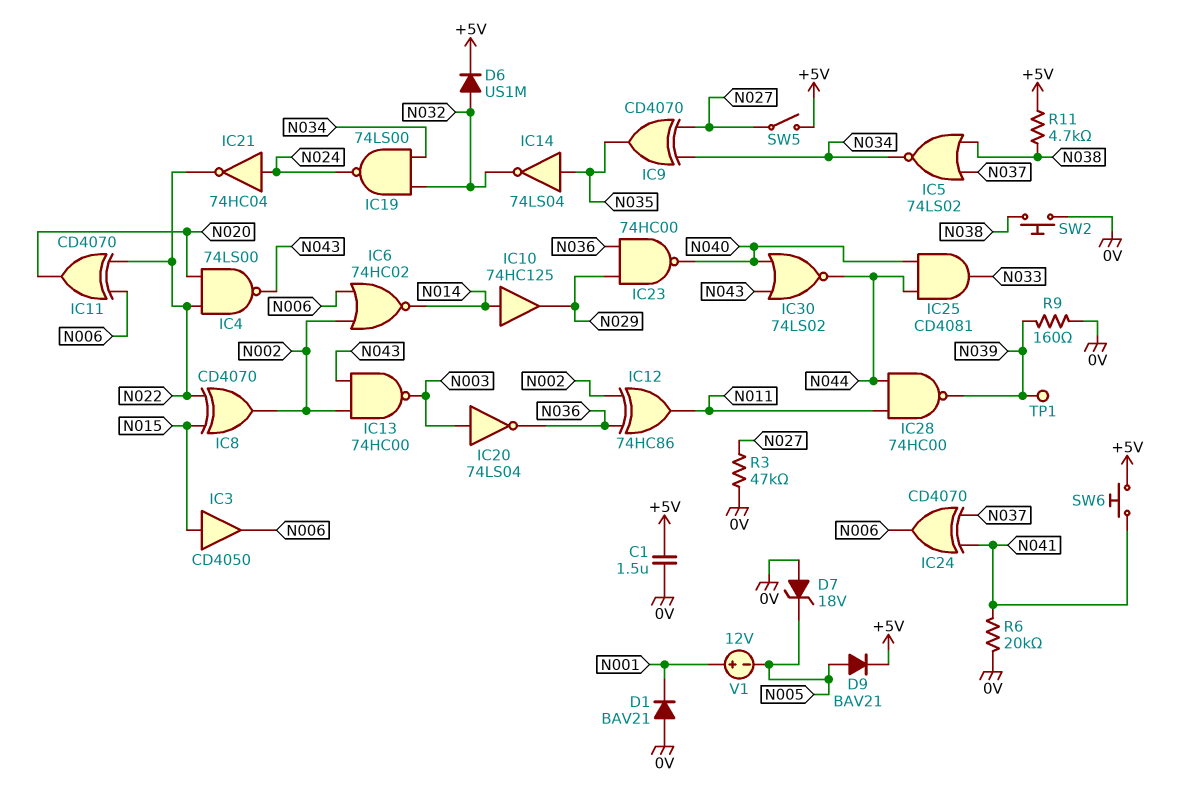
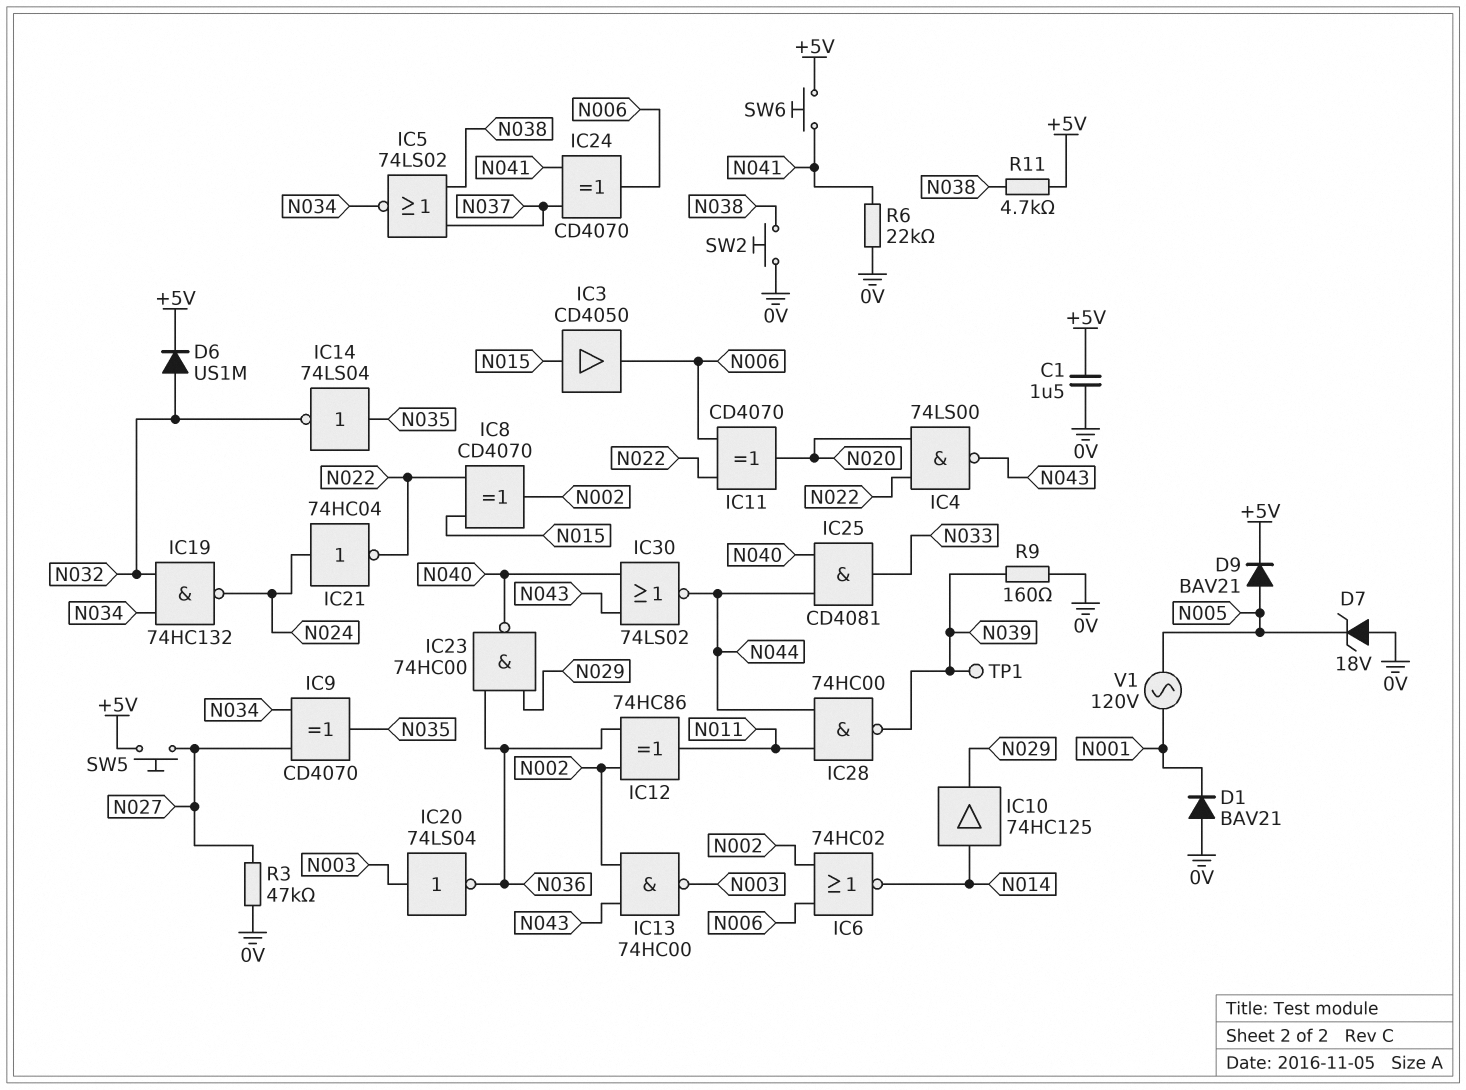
IC19: NAND 74LS00 (in N032, in N034, out N024) -> NAND 74HC132 (in N032, in N034, out N024)
R6: 20k (0V, N041) -> 22k (0V, N041)
SW5: switch (+5V, N027) -> button (+5V, N027)
V1: 12V (plus N001, minus N005) -> AC 120V (N001, N005)

